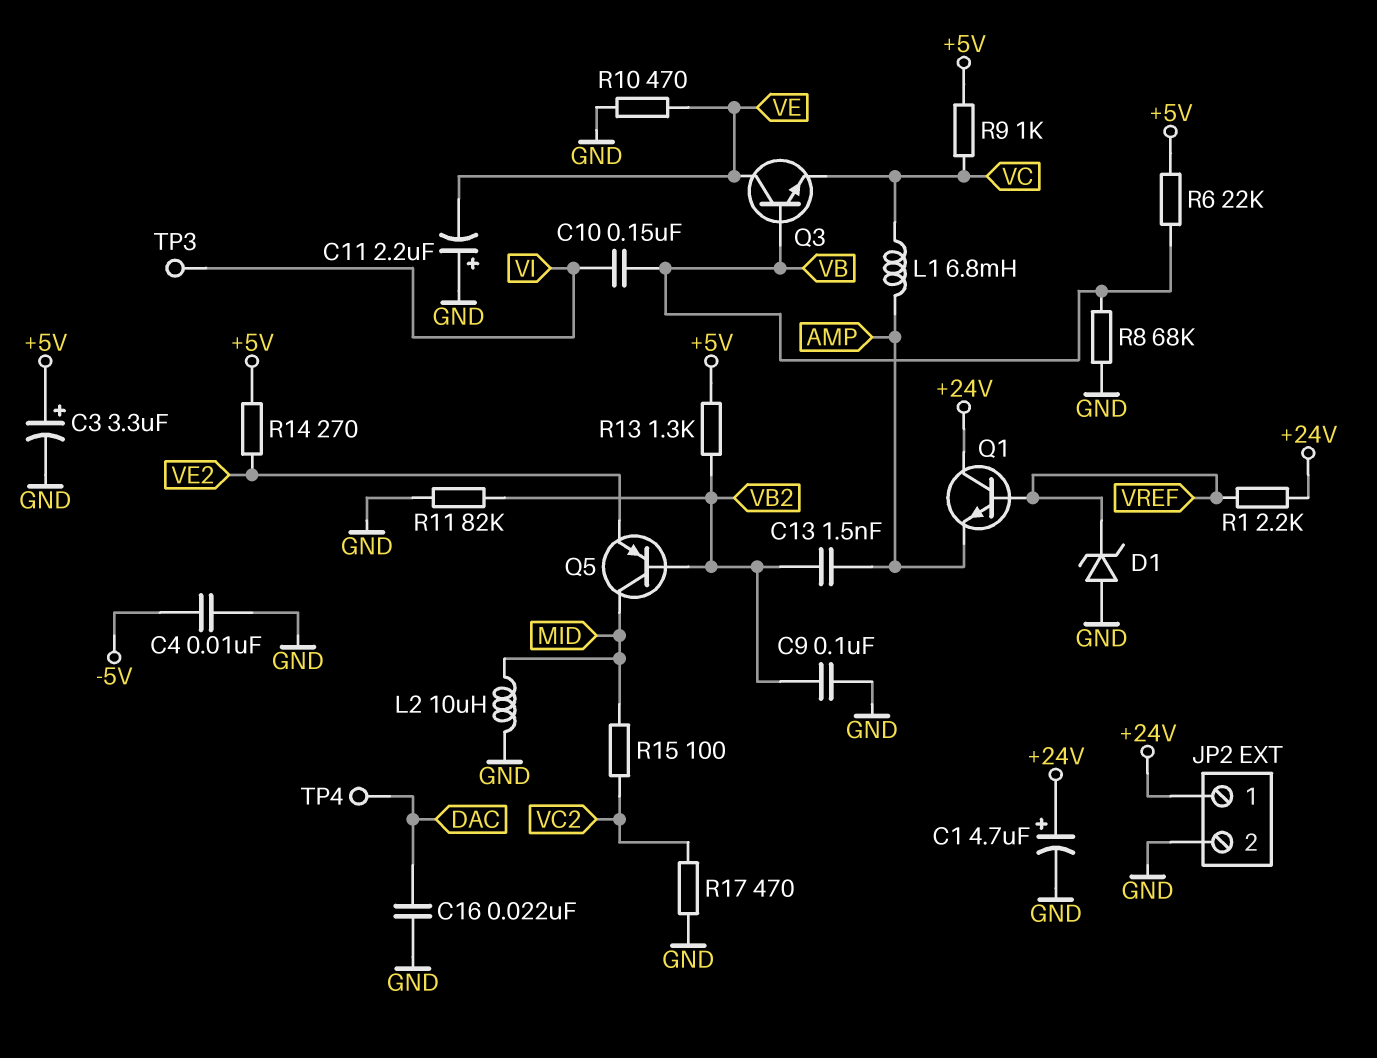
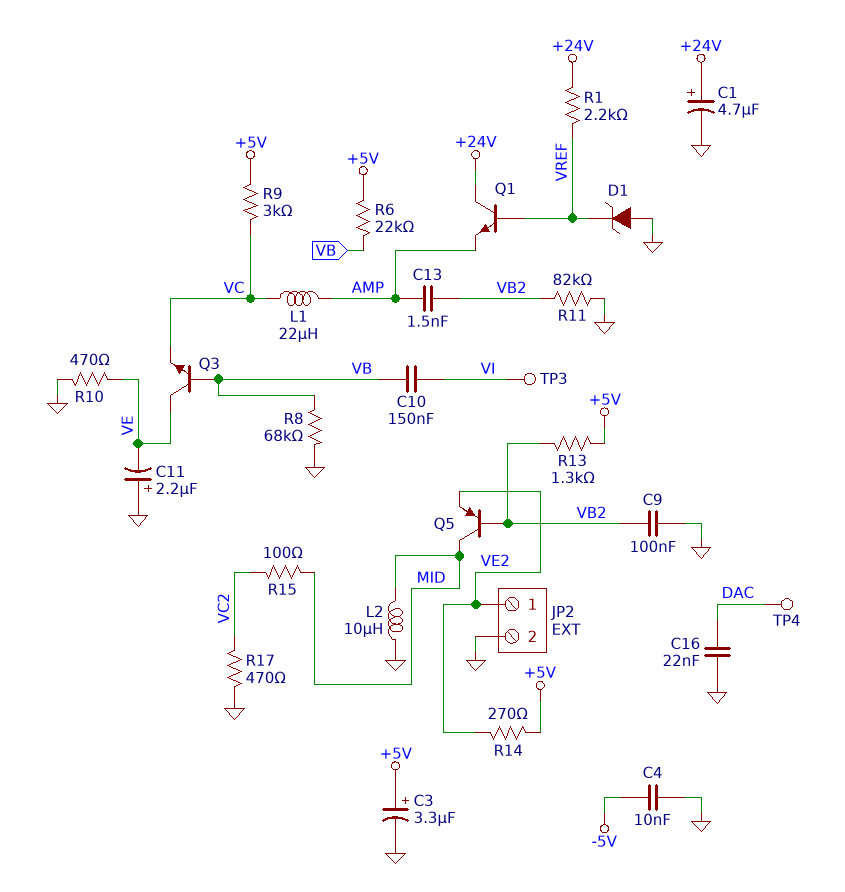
JP2 pin 1: +24V -> VE2
L1: 6.8mH (AMP, VC) -> 22uH (AMP, VC)
R9: 1k (+5V, VC) -> 3k (+5V, VC)

